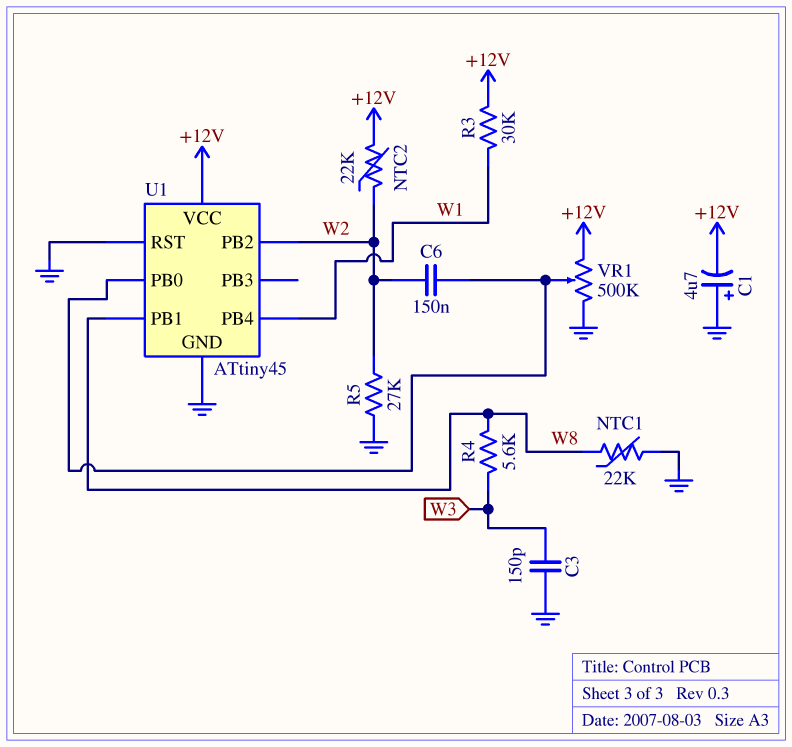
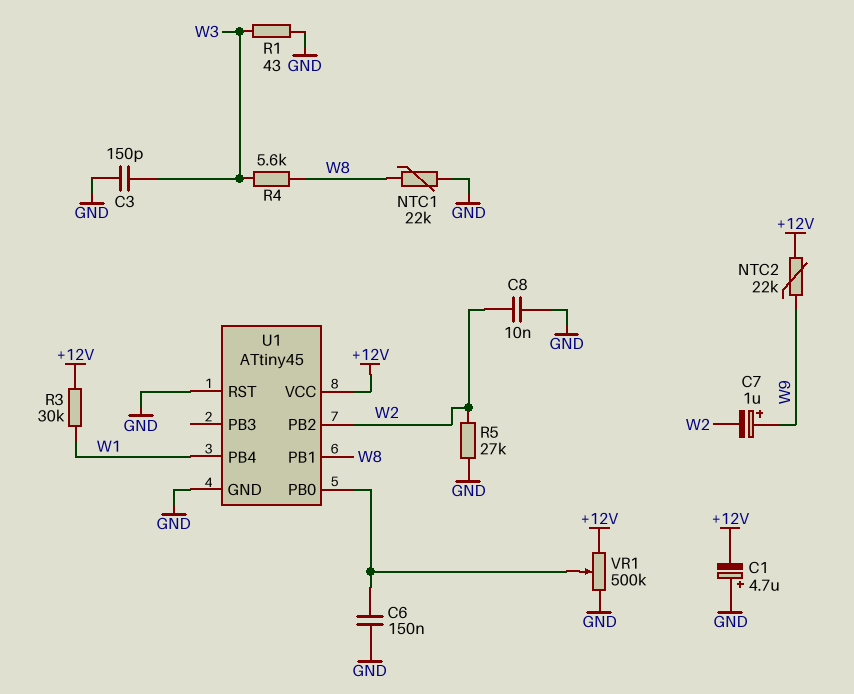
C6: 150nF (U1/PB0, W2) -> 150nF (GND, U1/PB0)
C7: none -> 1uF (plus W9, minus W2)
C8: none -> 10nF (GND, W2)
NTC2: 22k (+12V, W2) -> 22k (+12V, W9)
R1: none -> 43 (GND, W3)

